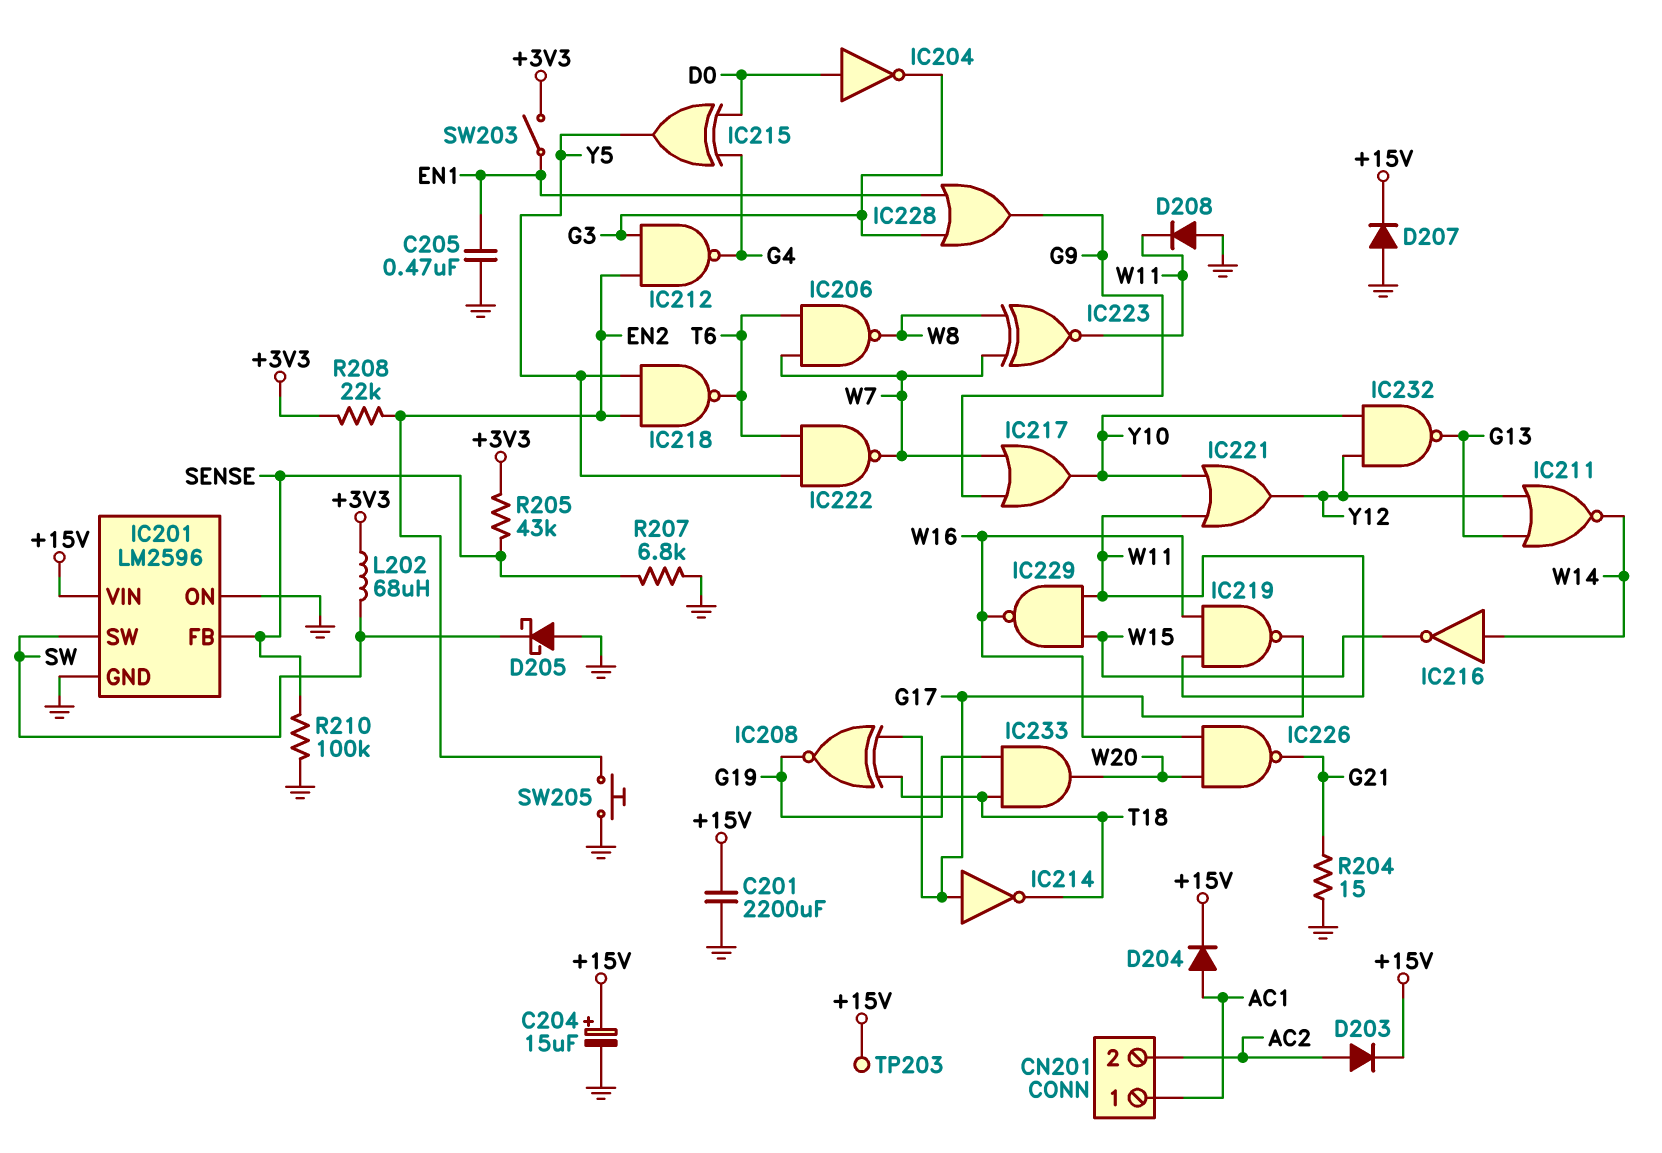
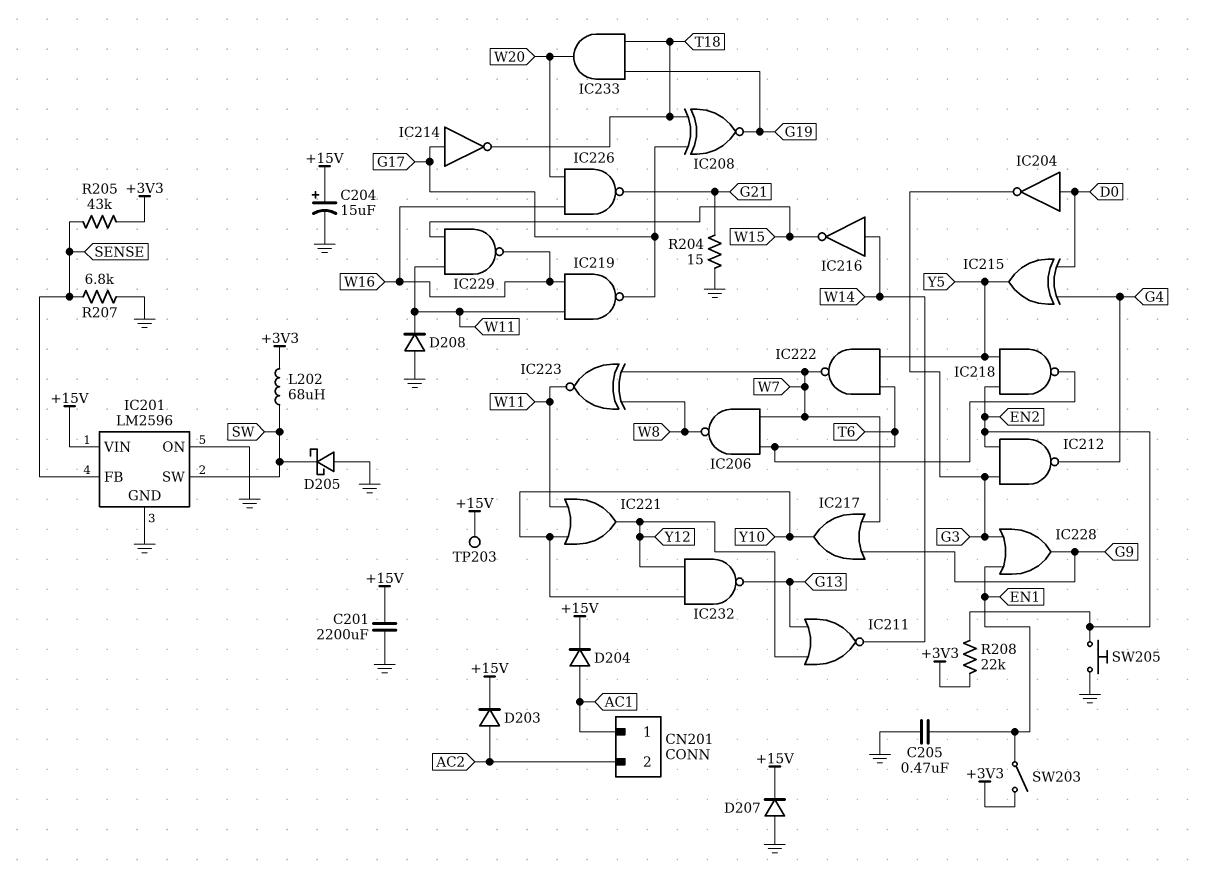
R210: 100k (GND, SENSE) -> none

